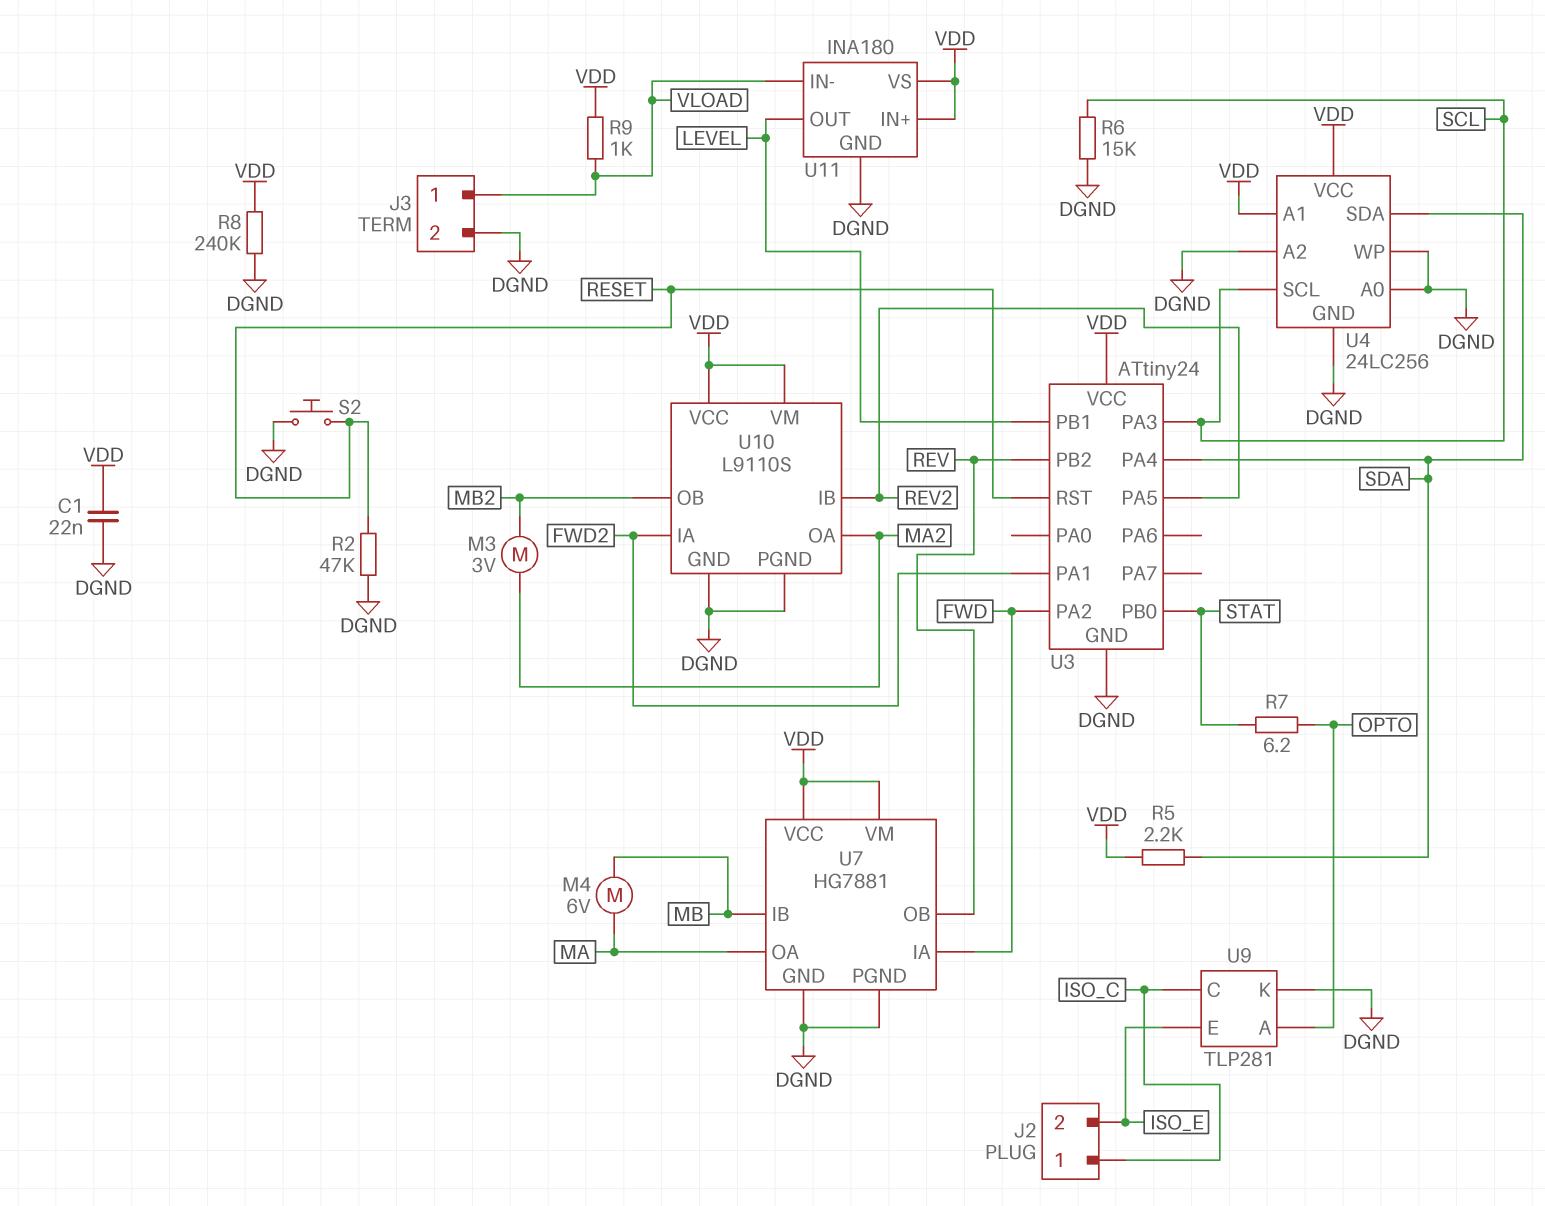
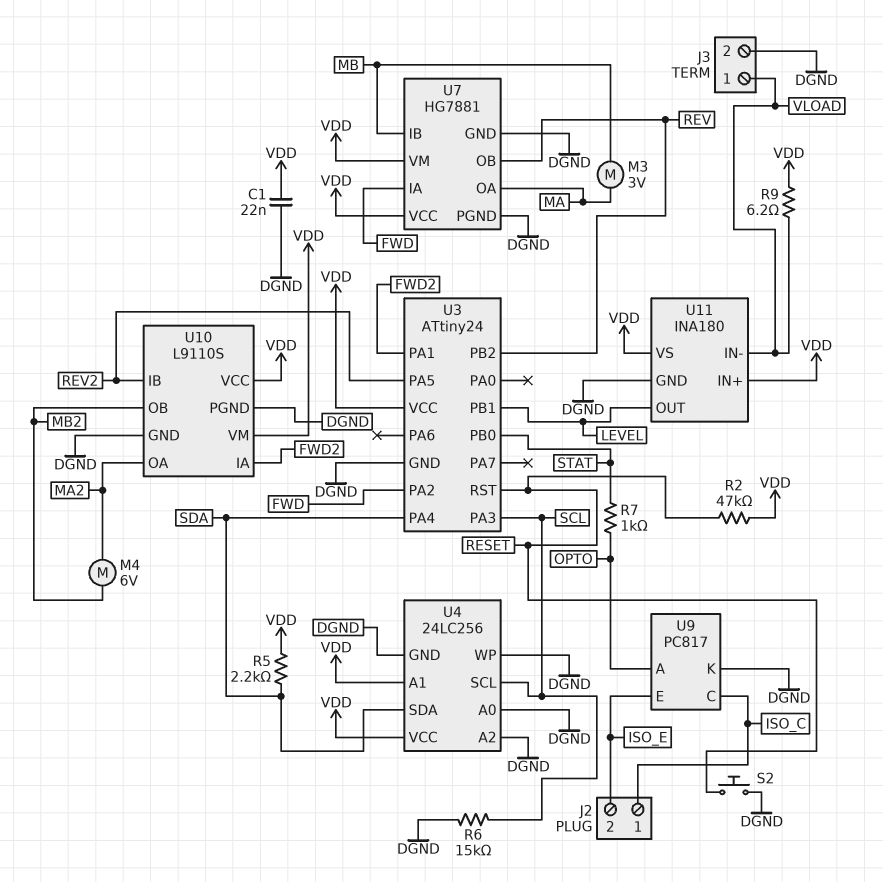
M3: motor 3V (MA2, MB2) -> motor 3V (MA, MB)
M4: motor 6V (MA, MB) -> motor 6V (MA2, MB2)
R2: 47k (DGND, RESET) -> 47k (RESET, VDD)
R7: 6.2 (OPTO, STAT) -> 1k (OPTO, STAT)
R8: 240k (DGND, VDD) -> none
R9: 1k (VDD, VLOAD) -> 6.2 (VDD, VLOAD)
U9: TLP281 -> PC817

